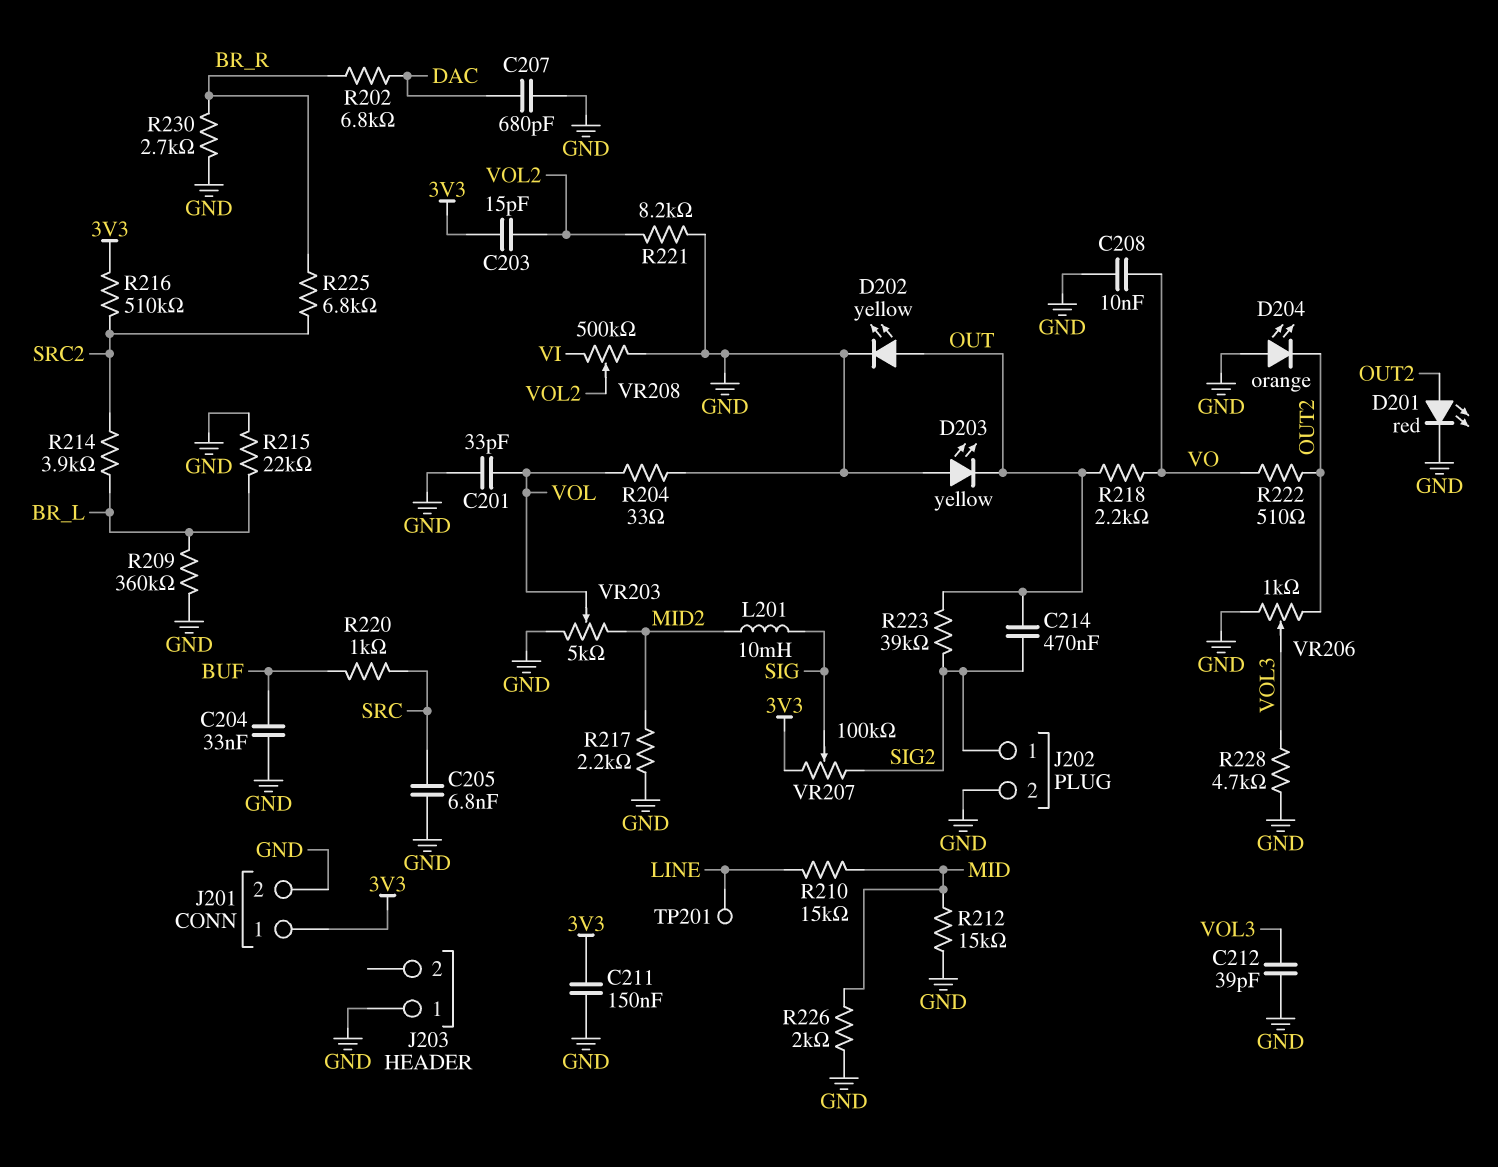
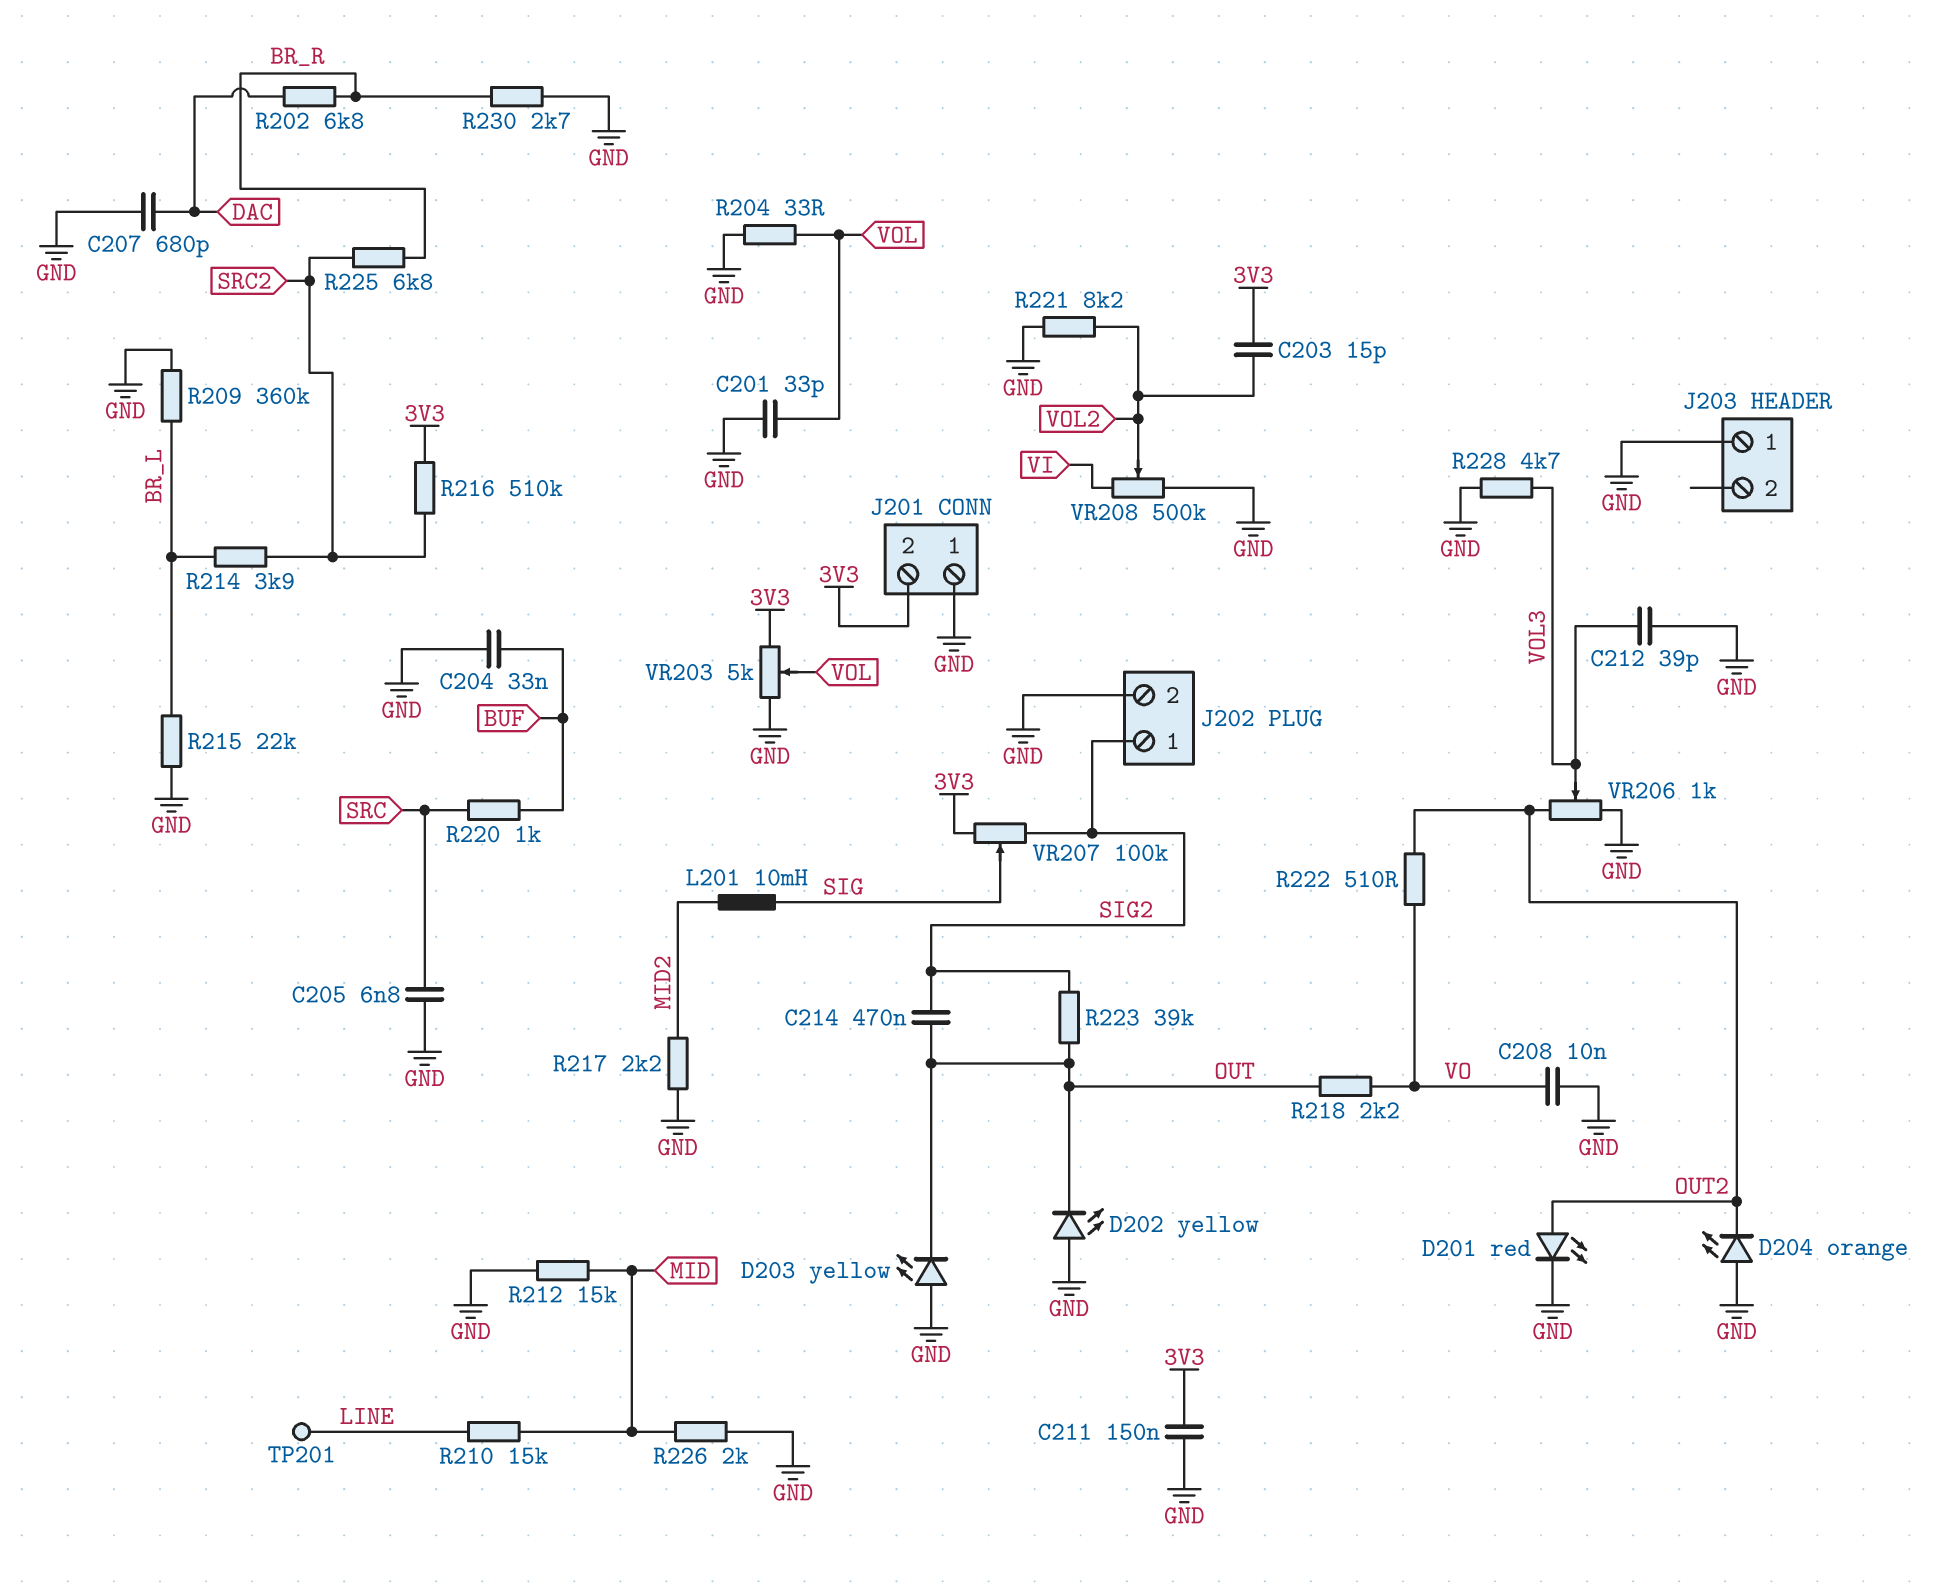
D202: LED yellow (A OUT, K GND) -> LED yellow (A GND, K OUT)
J201 pin 1: 3V3 -> GND
J201 pin 2: GND -> 3V3
VR203: 5k (GND, MID2, wiper VOL) -> 5k (3V3, GND, wiper VOL)

